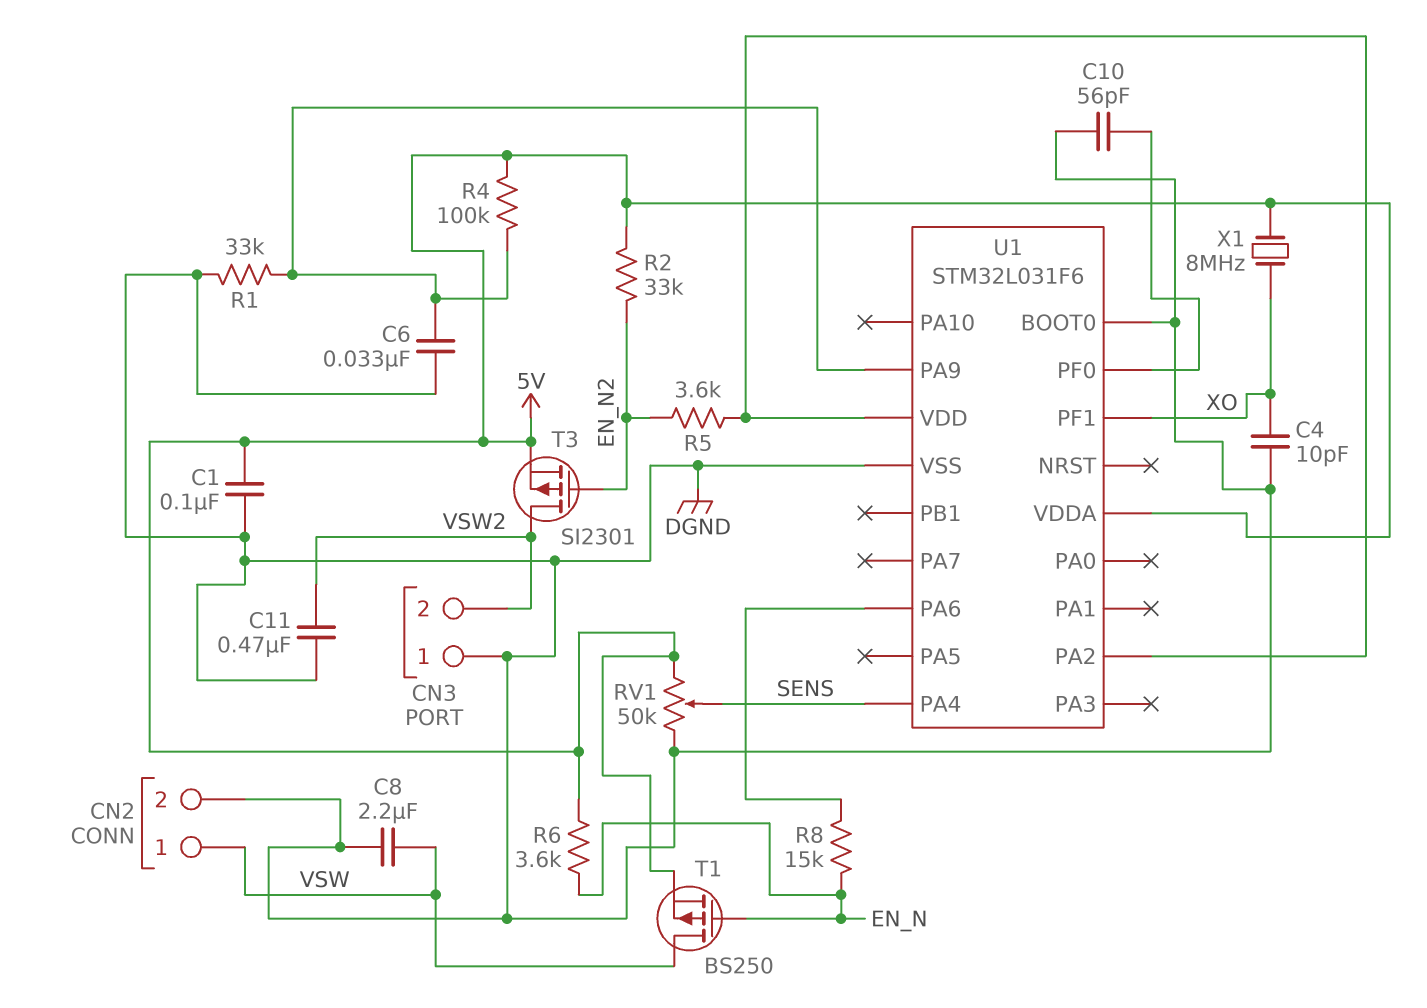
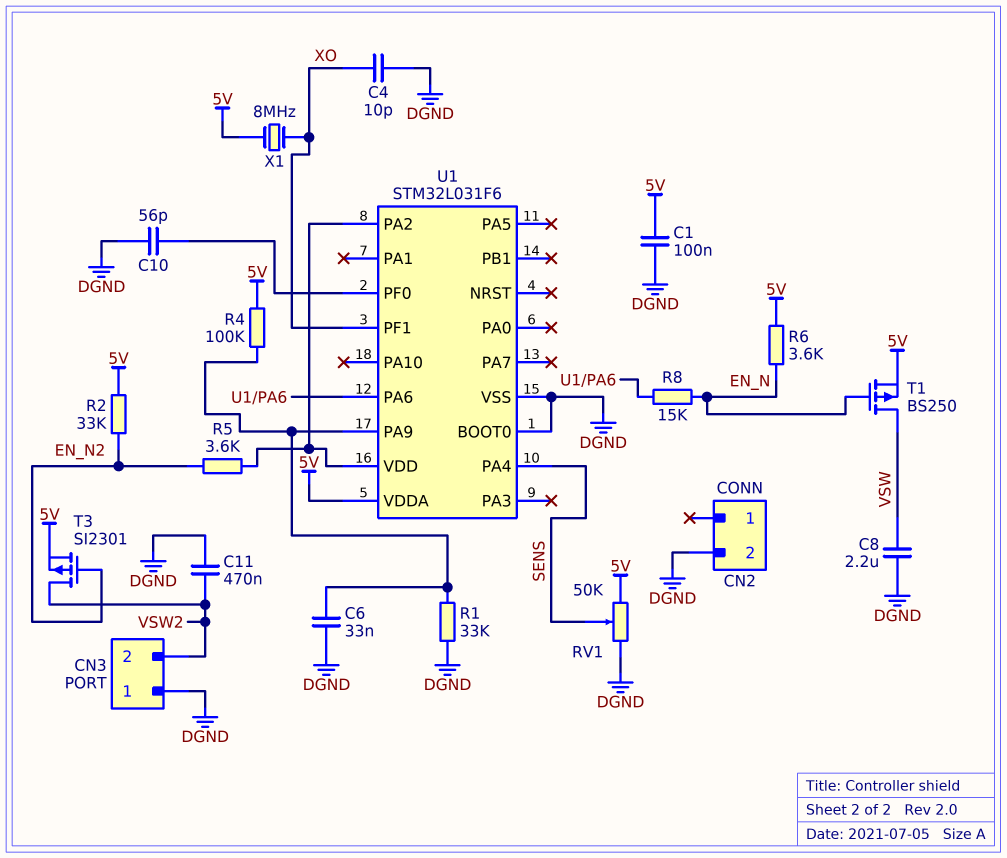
CN2 pin 1: VSW -> none

